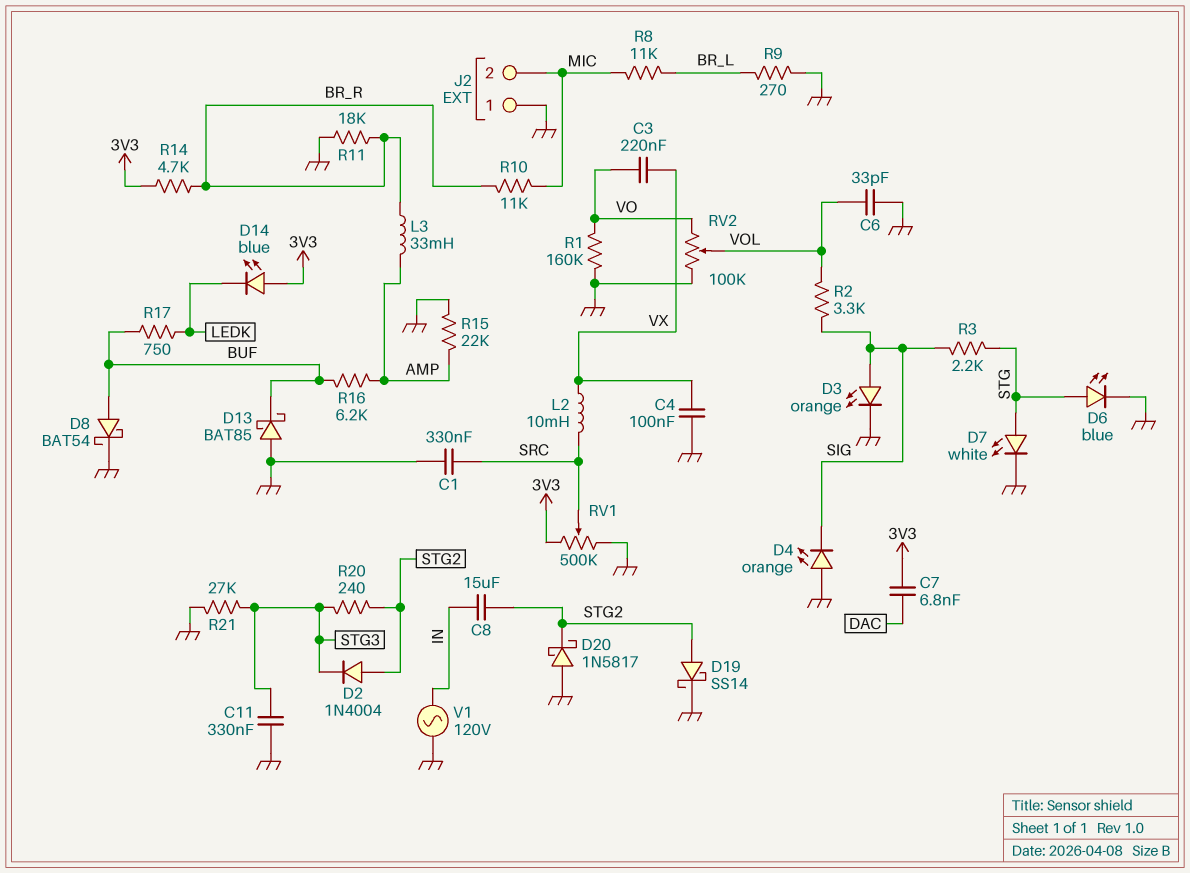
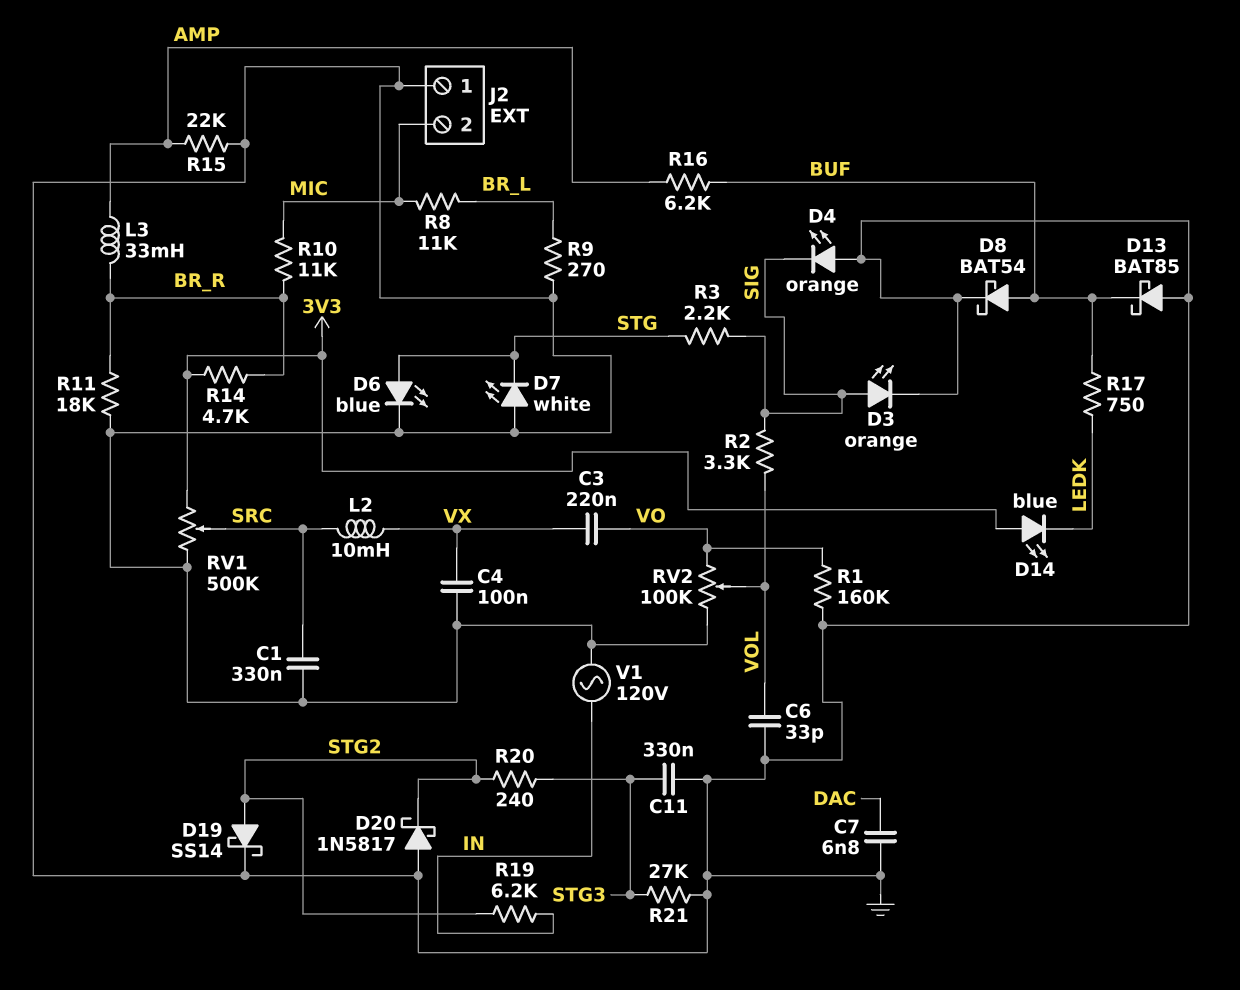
C7: 6.8nF (3V3, DAC) -> 6.8nF (DAC, GND)
C8: 15uF (IN, STG2) -> none
D2: diode 1N4004 (A STG2, K STG3) -> none
D7: LED white (A STG, K GND) -> LED white (A GND, K STG)
R19: none -> 6.2k (IN, STG2)

